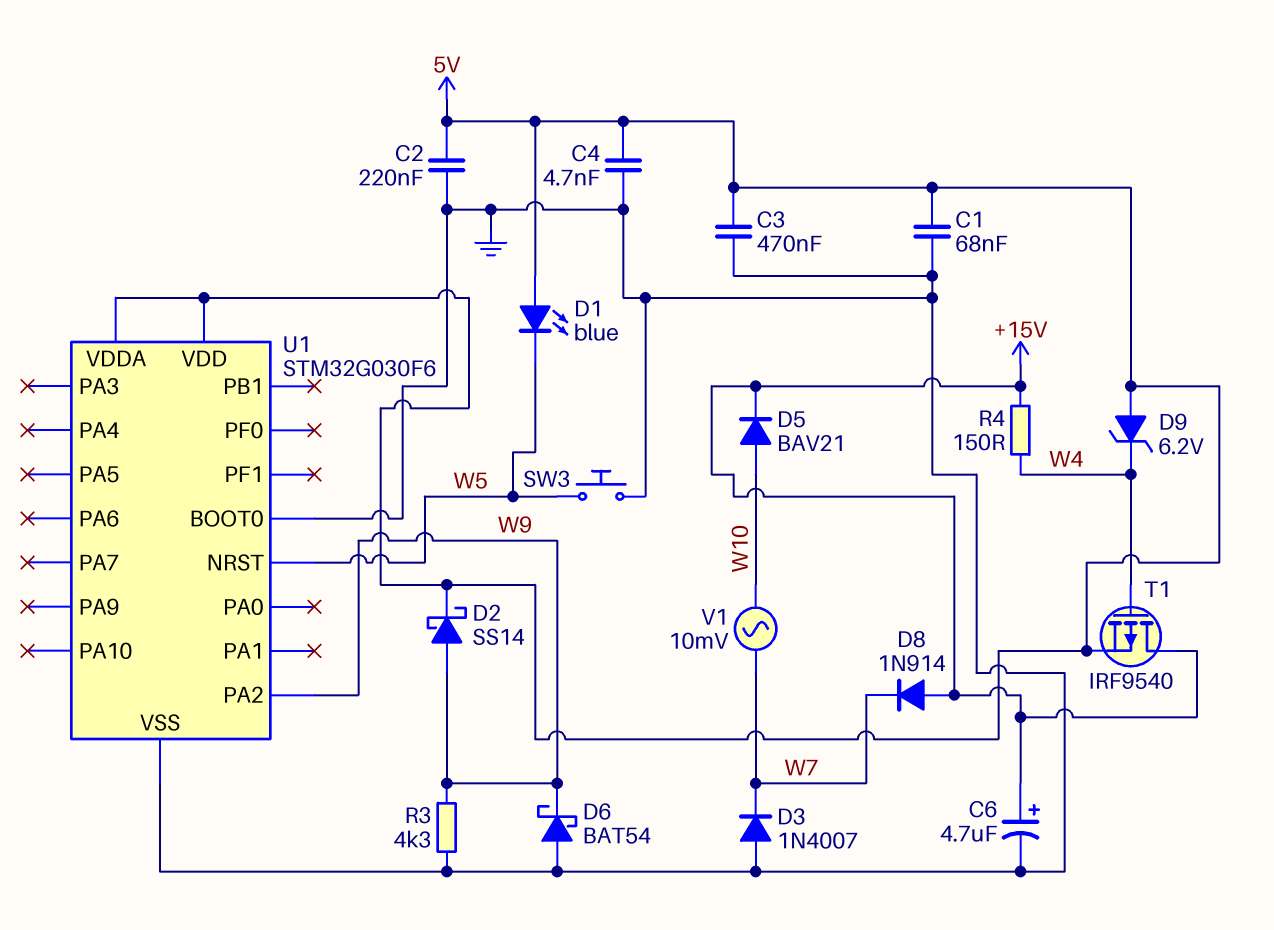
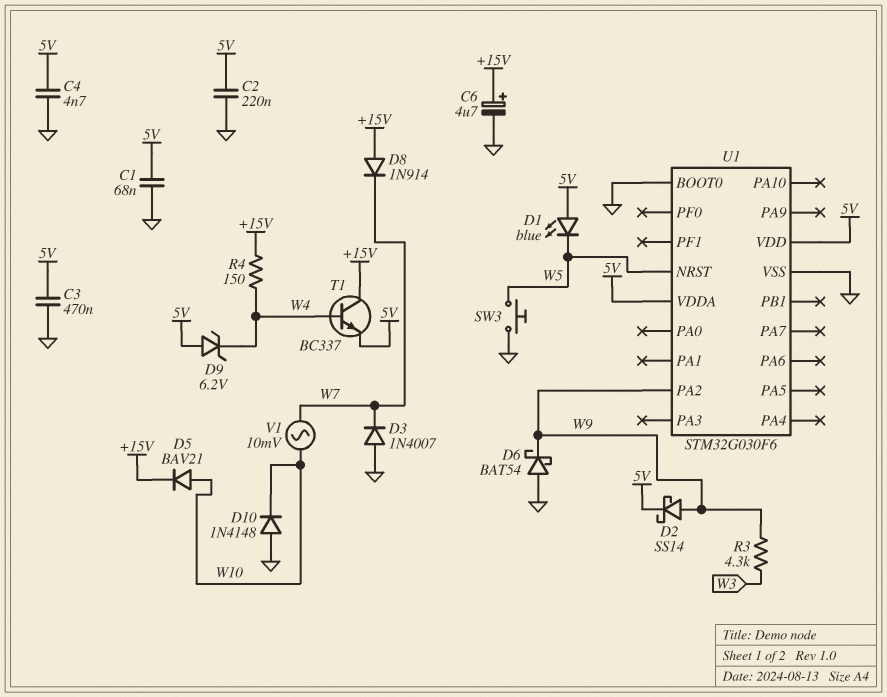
D10: none -> diode 1N4148 (A GND, K W10)
R3: 4.3k (GND, W9) -> 4.3k (W3, W9)
T1: PMOS IRF9540 (G W4, D +15V, S 5V) -> NPN BC337 (B W4, C +15V, E 5V)

